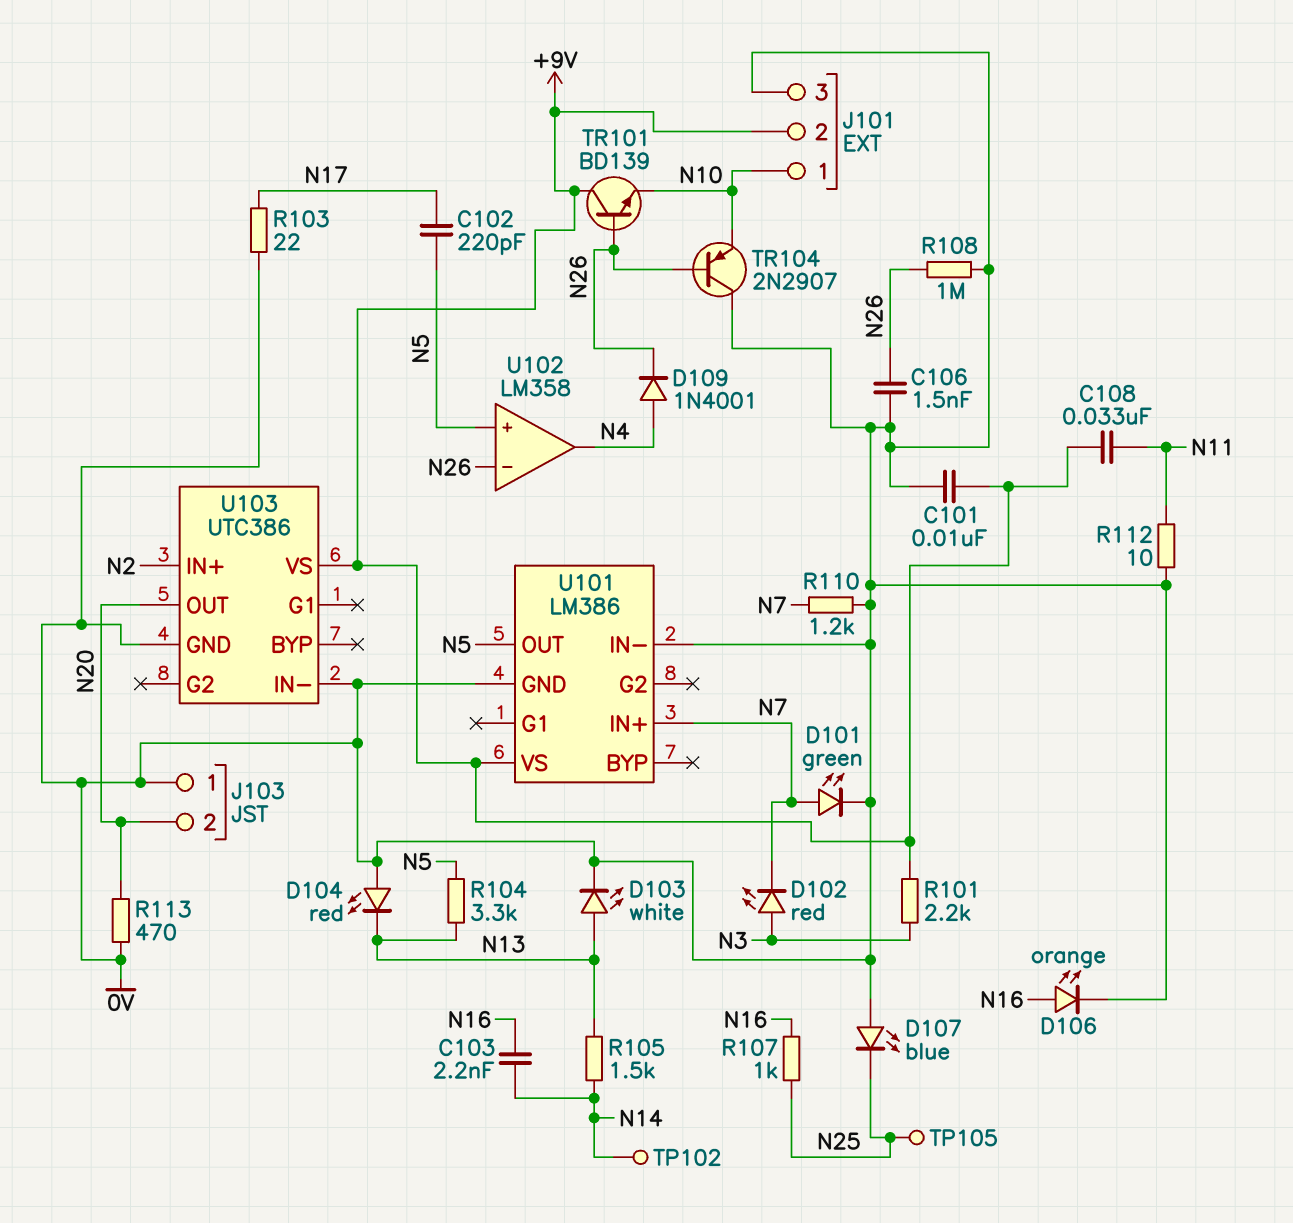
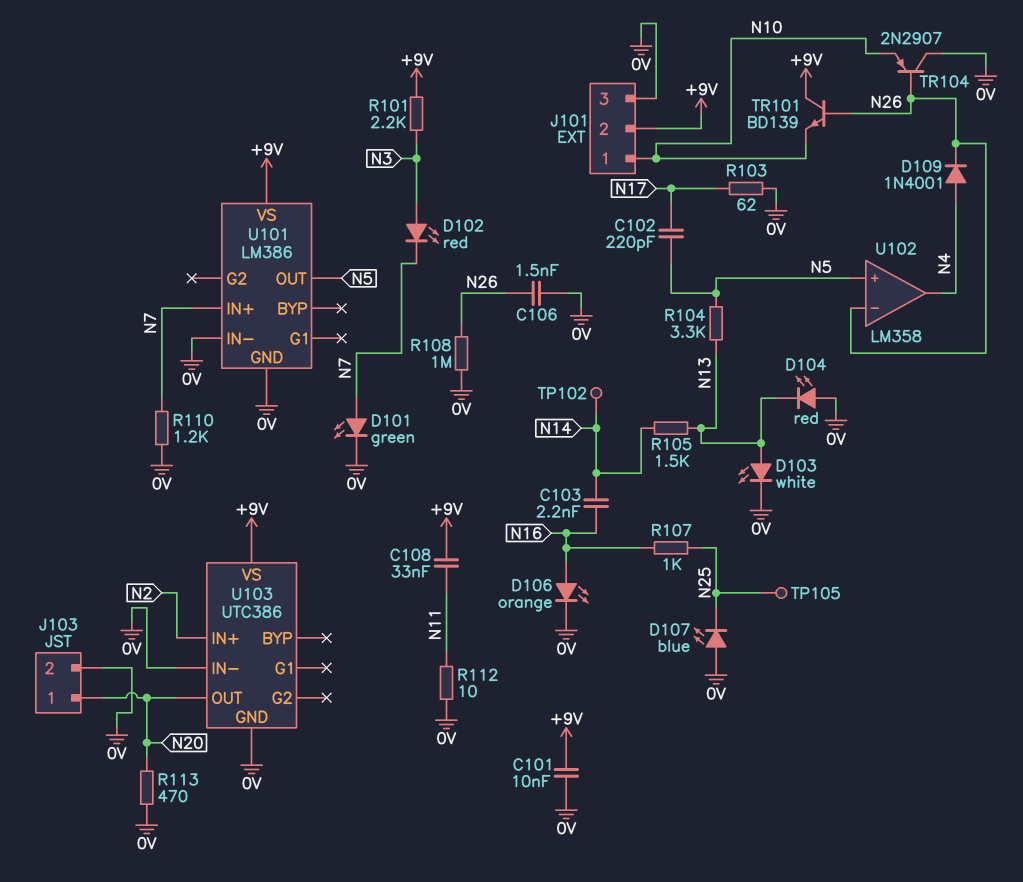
J103 pin 1: 0V -> N20
J103 pin 2: N20 -> 0V
R103: 22 (0V, N17) -> 62 (0V, N17)

